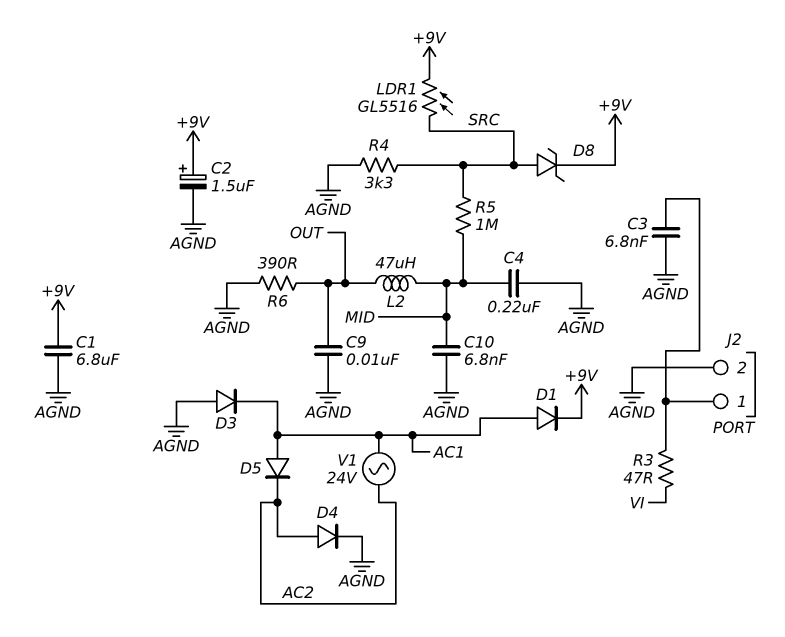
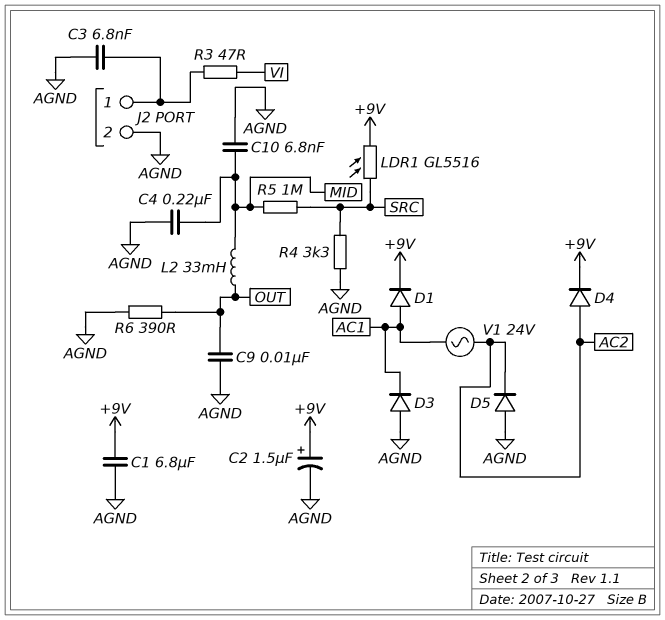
D4: diode (A AC2, K AGND) -> diode (A AC2, K +9V)
D5: diode (A AC1, K AC2) -> diode (A AGND, K AC2)
D8: zener (A SRC, K +9V) -> none
L2: 47uH (MID, OUT) -> 33mH (MID, OUT)

